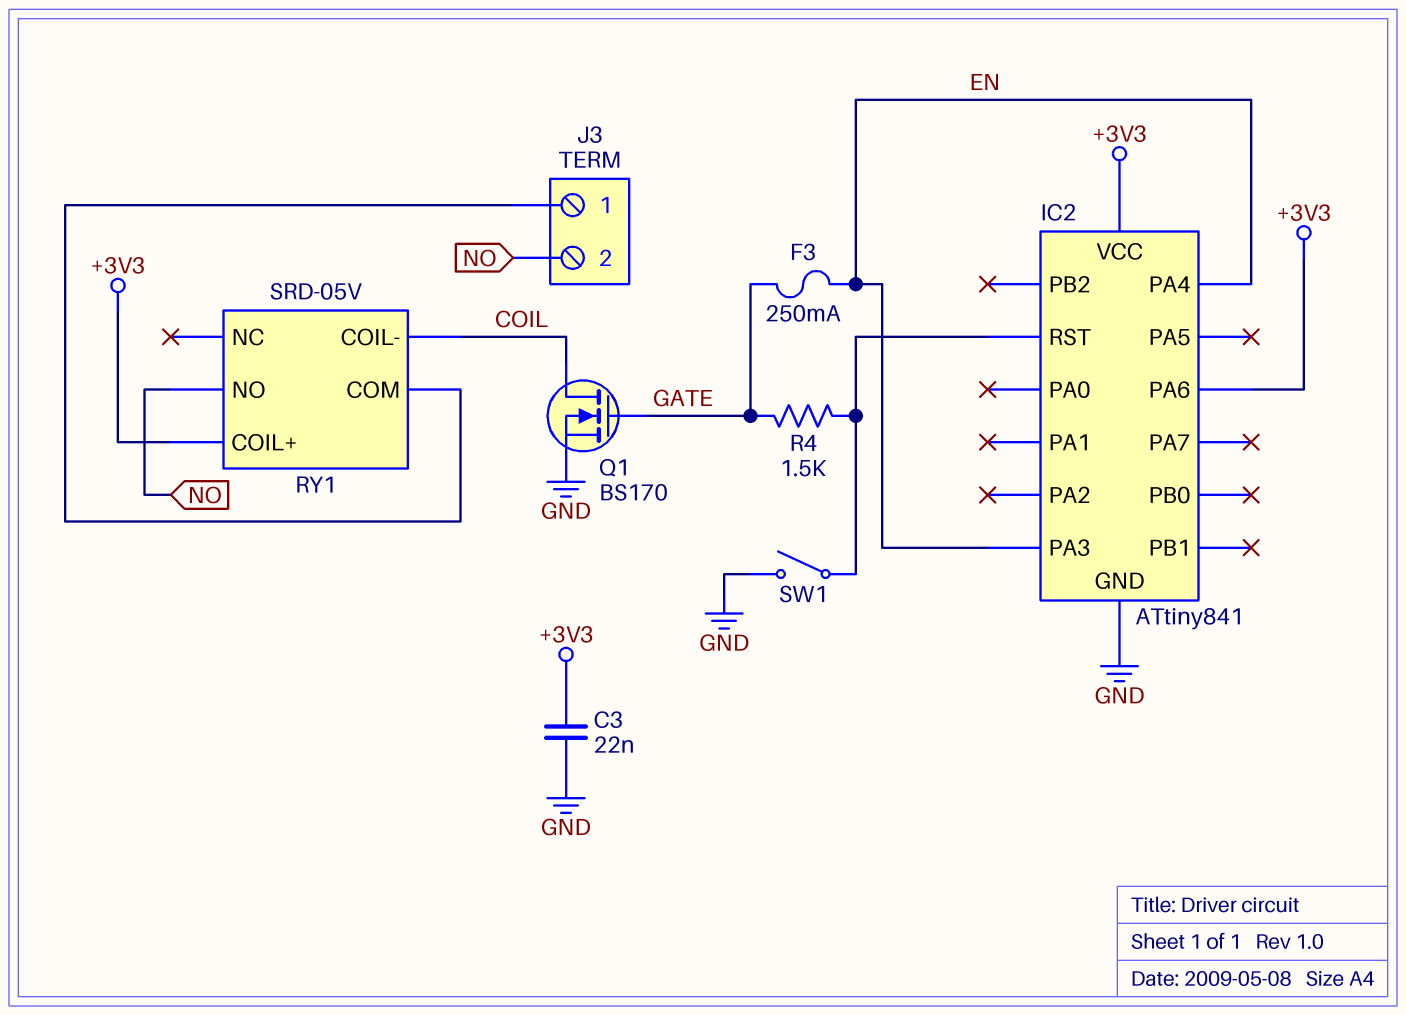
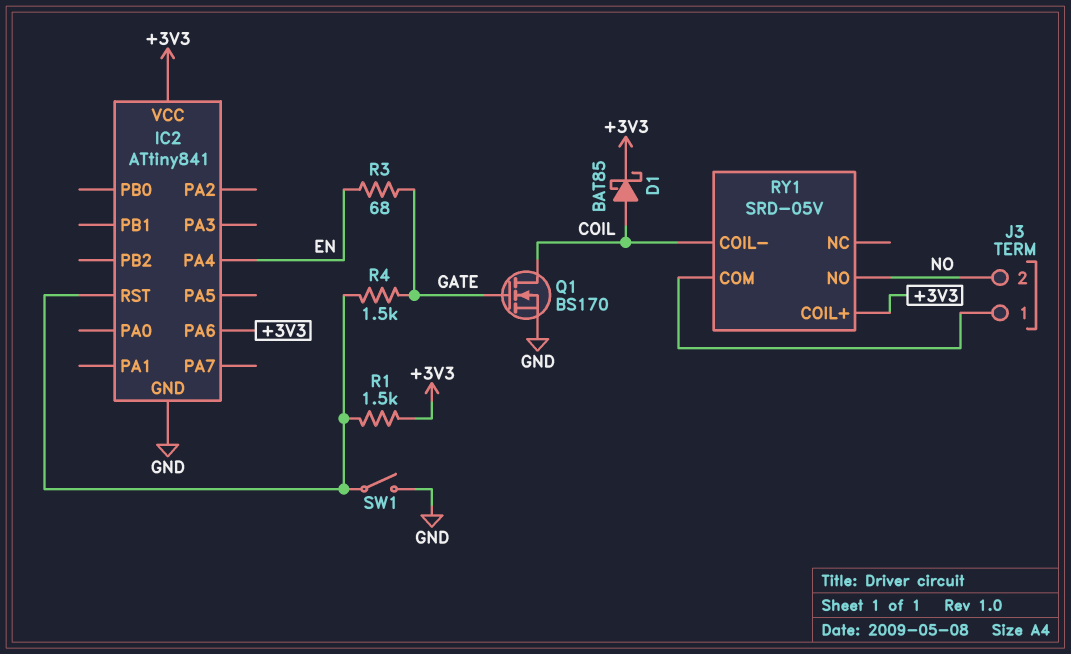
C3: 22nF (+3V3, GND) -> none
D1: none -> schottky BAT85 (A COIL, K +3V3)
F3: 250mA (EN, GATE) -> none
IC2 pin PA3: EN -> none
R1: none -> 1.5k (+3V3, IC2/RST)
R3: none -> 68 (EN, GATE)

